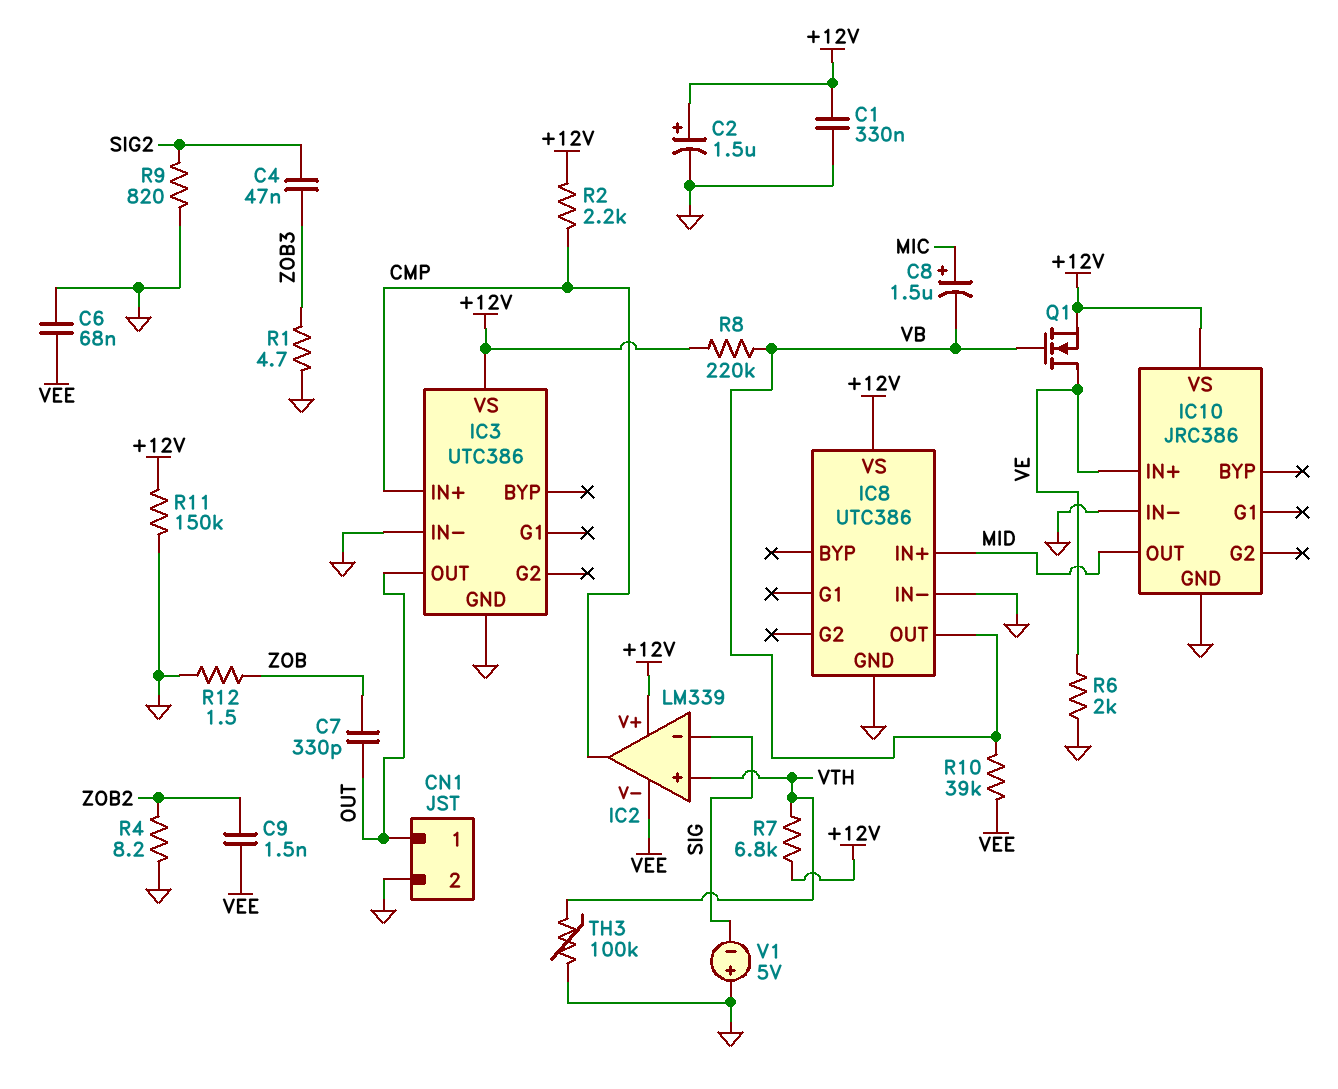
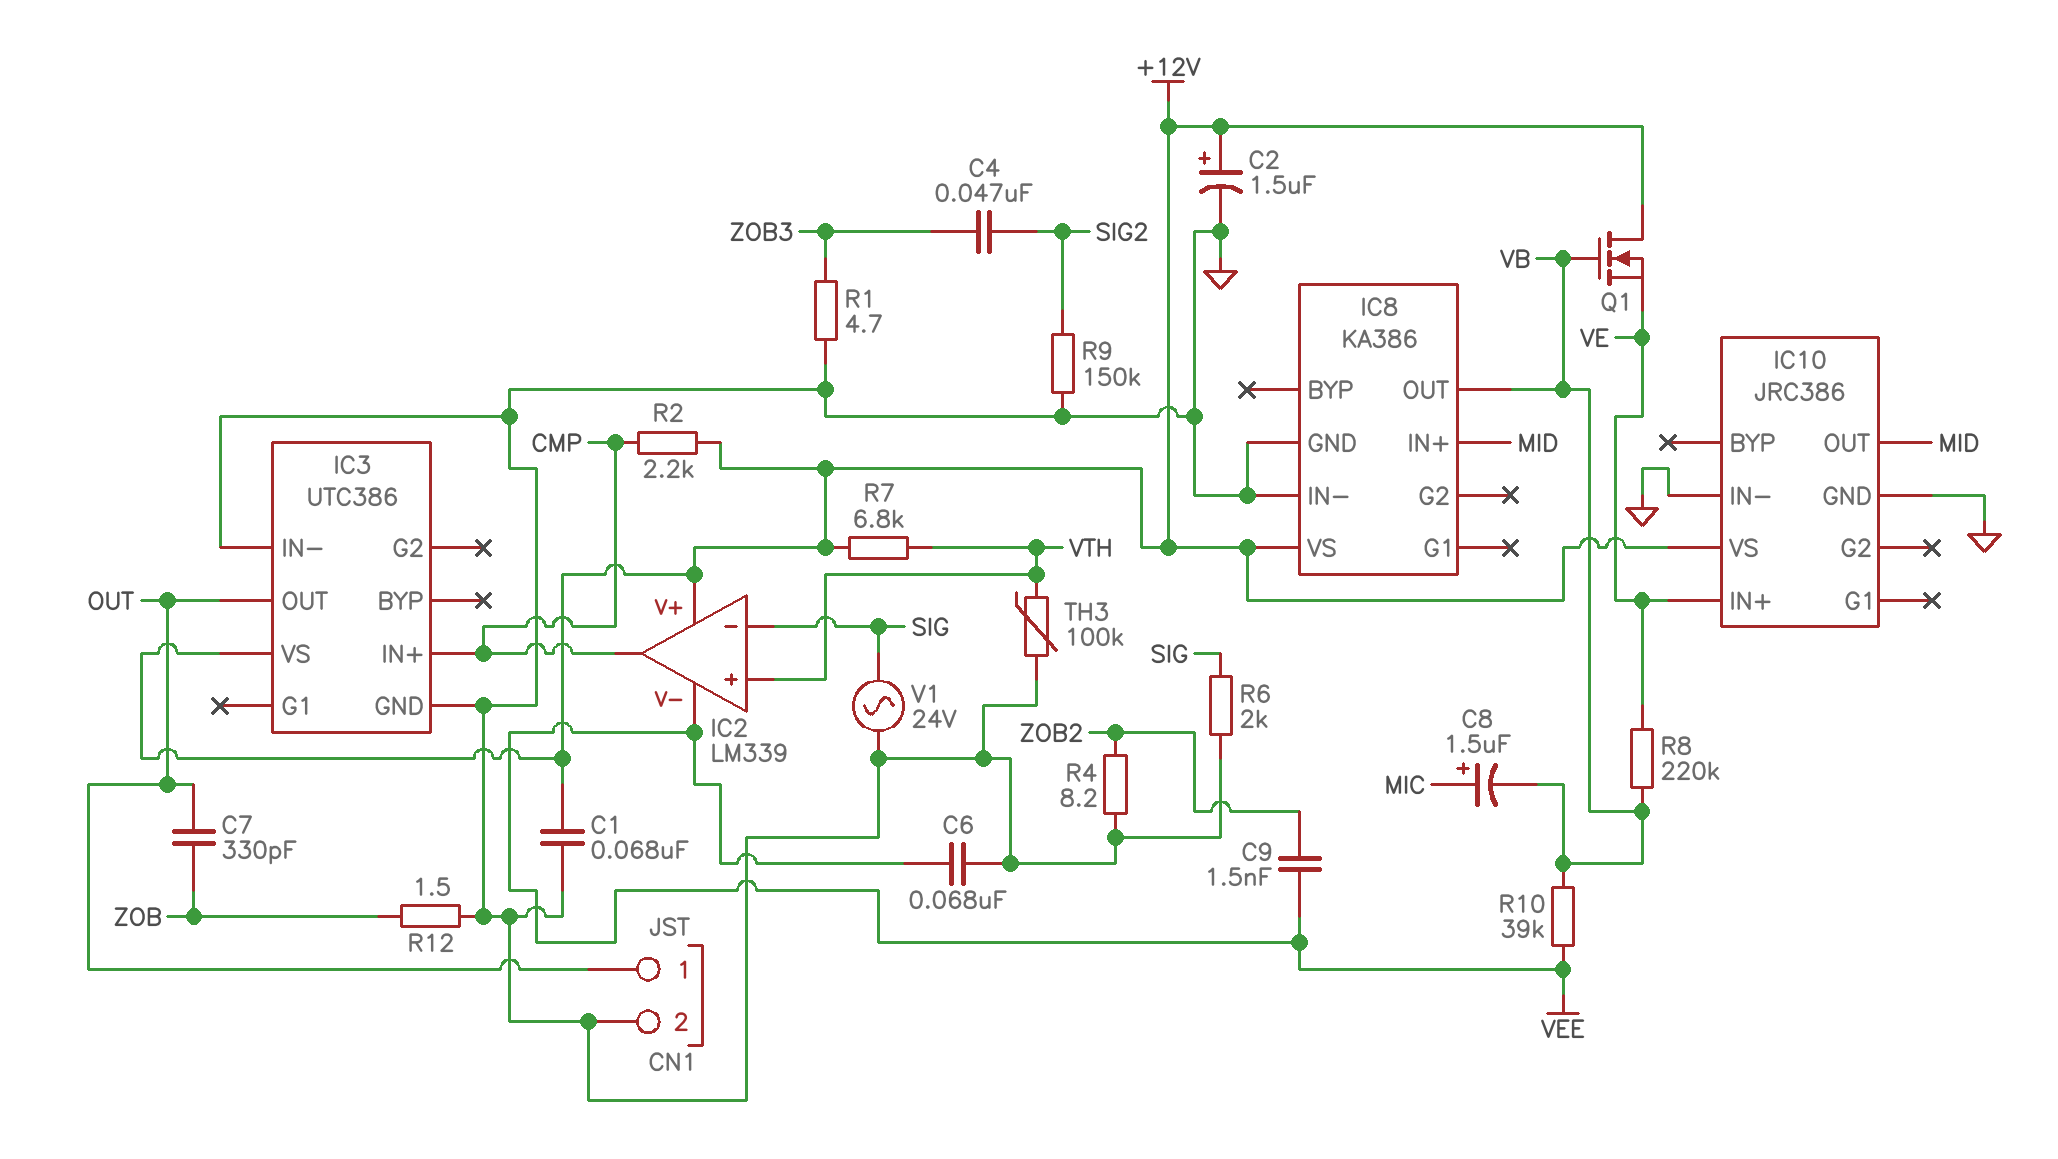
C1: 330nF (+12V, GND) -> 68nF (+12V, GND)
IC8: UTC386 -> KA386
Q1: NMOS (G VB, D VE, S +12V) -> NMOS (G VB, D +12V, S VE)
R6: 2k (GND, VE) -> 2k (GND, SIG)
R8: 220k (+12V, VB) -> 220k (VB, VE)
R9: 820 (GND, SIG2) -> 150k (GND, SIG2)
R11: 150k (+12V, GND) -> none
V1: 5V (plus GND, minus SIG) -> AC 24V (GND, SIG)

